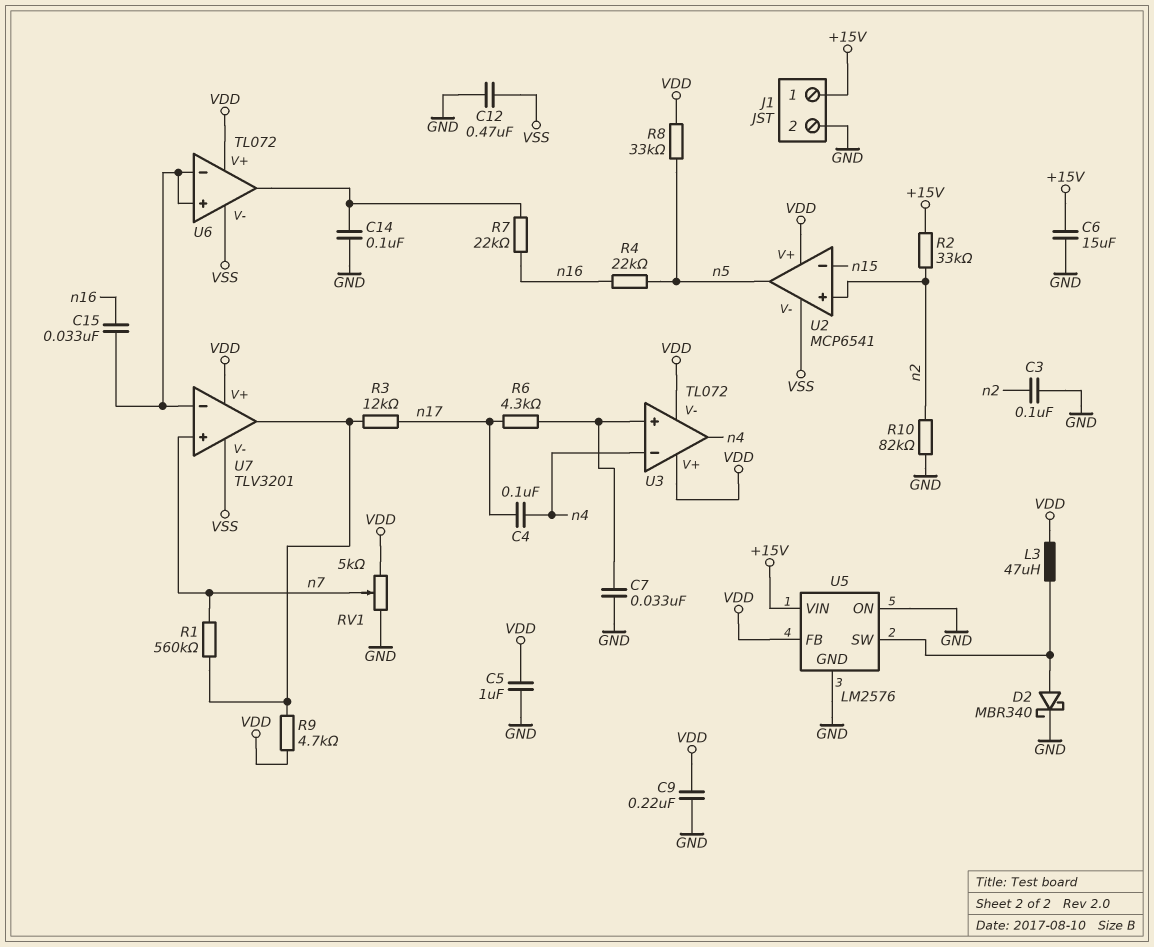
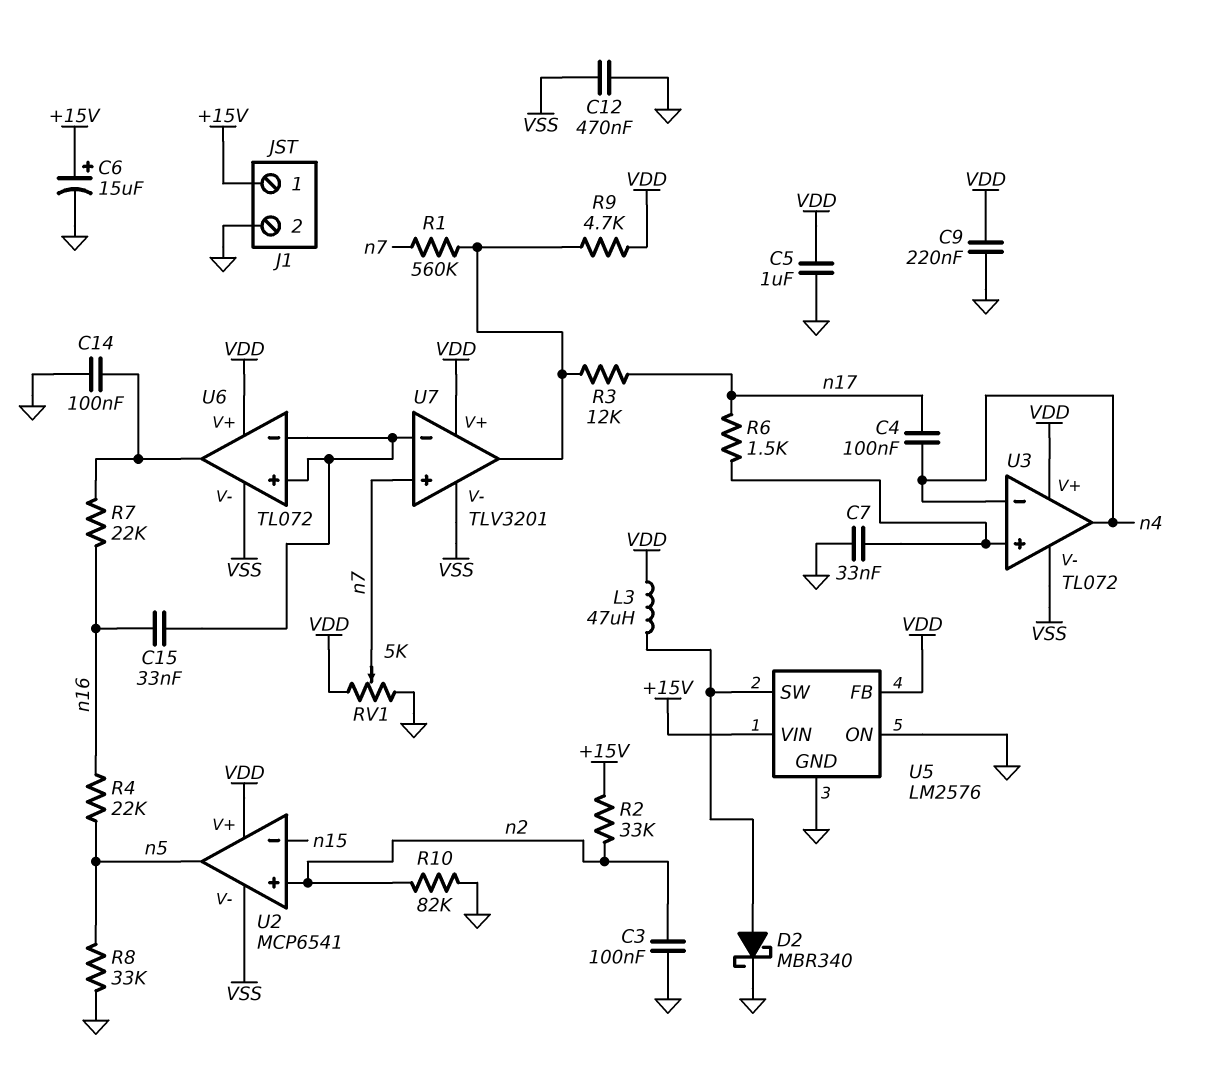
C6: 15uF (+15V, GND) -> 15uF (plus +15V, minus GND)
R6: 4.3k (U3/in+, n17) -> 1.5k (U3/in+, n17)
R8: 33k (VDD, n5) -> 33k (GND, n5)
U3 pin V-: VDD -> VSS

